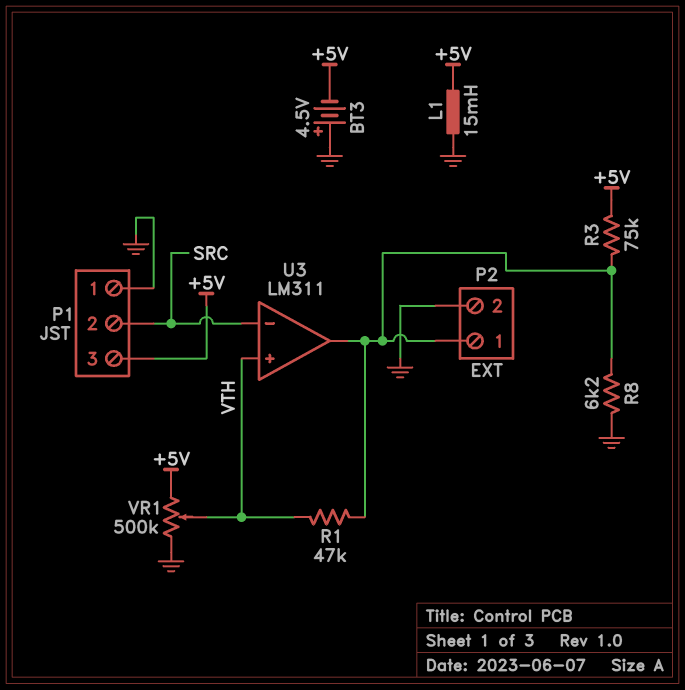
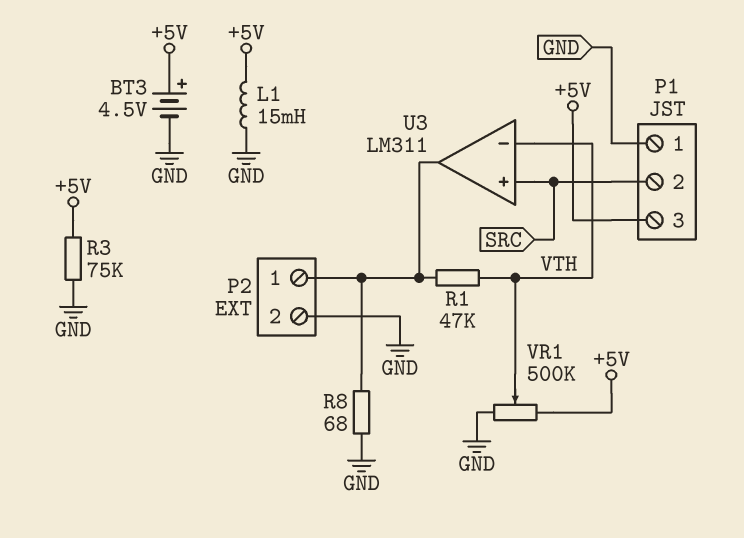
BT3: 4.5V (plus GND, minus +5V) -> 4.5V (plus +5V, minus GND)
R3: 75k (+5V, P2/1) -> 75k (+5V, GND)
R8: 6.2k (GND, P2/1) -> 68 (GND, P2/1)
U3 pin in+: VTH -> SRC
U3 pin in-: SRC -> VTH

